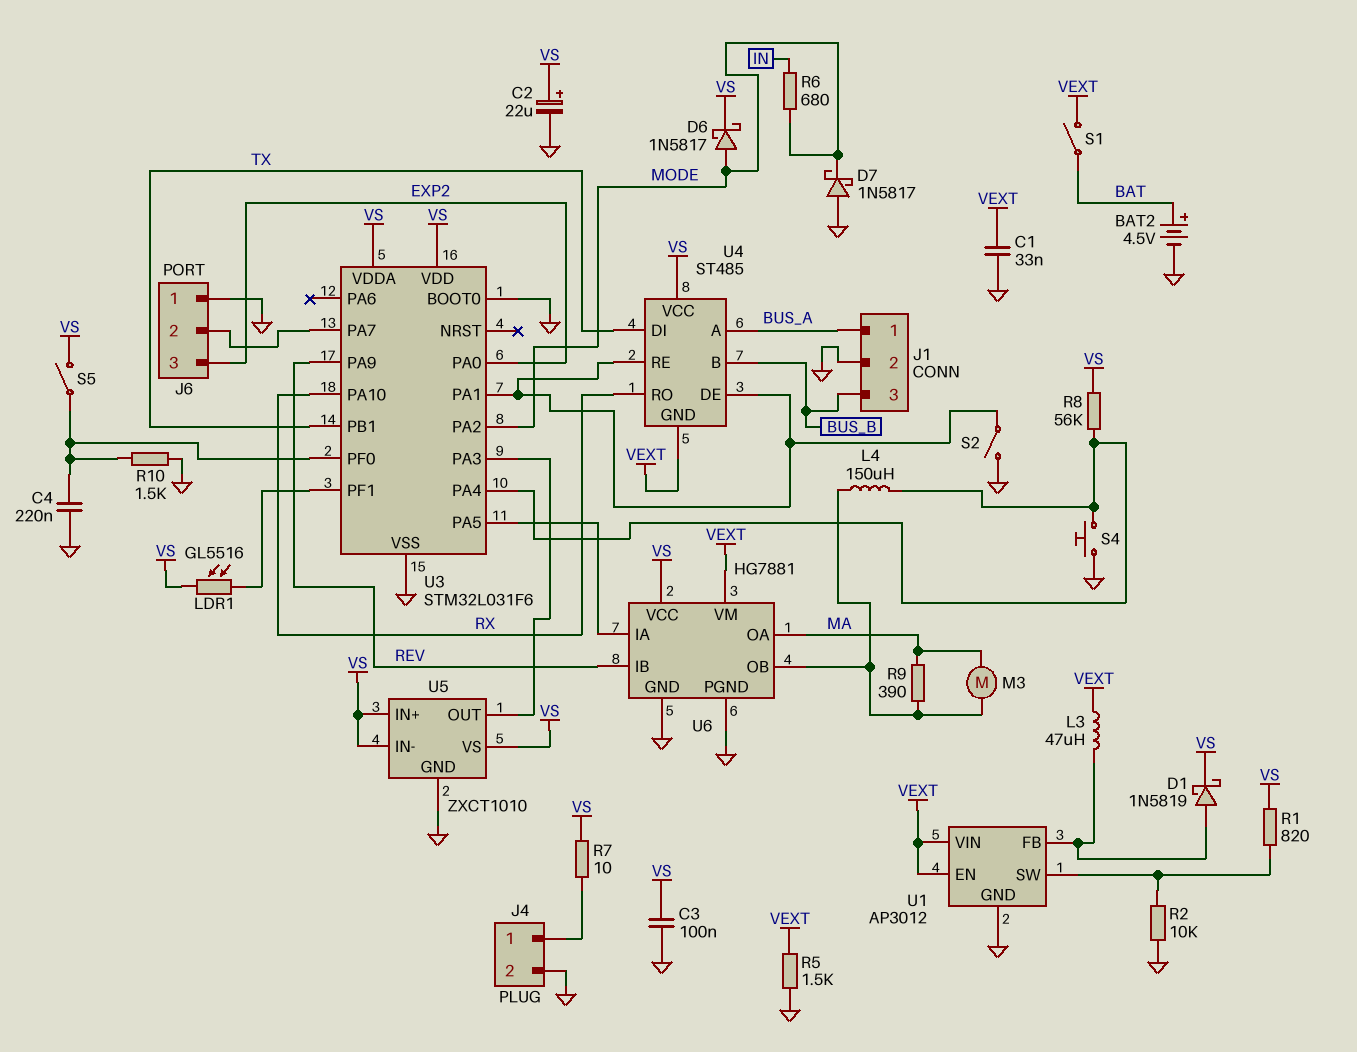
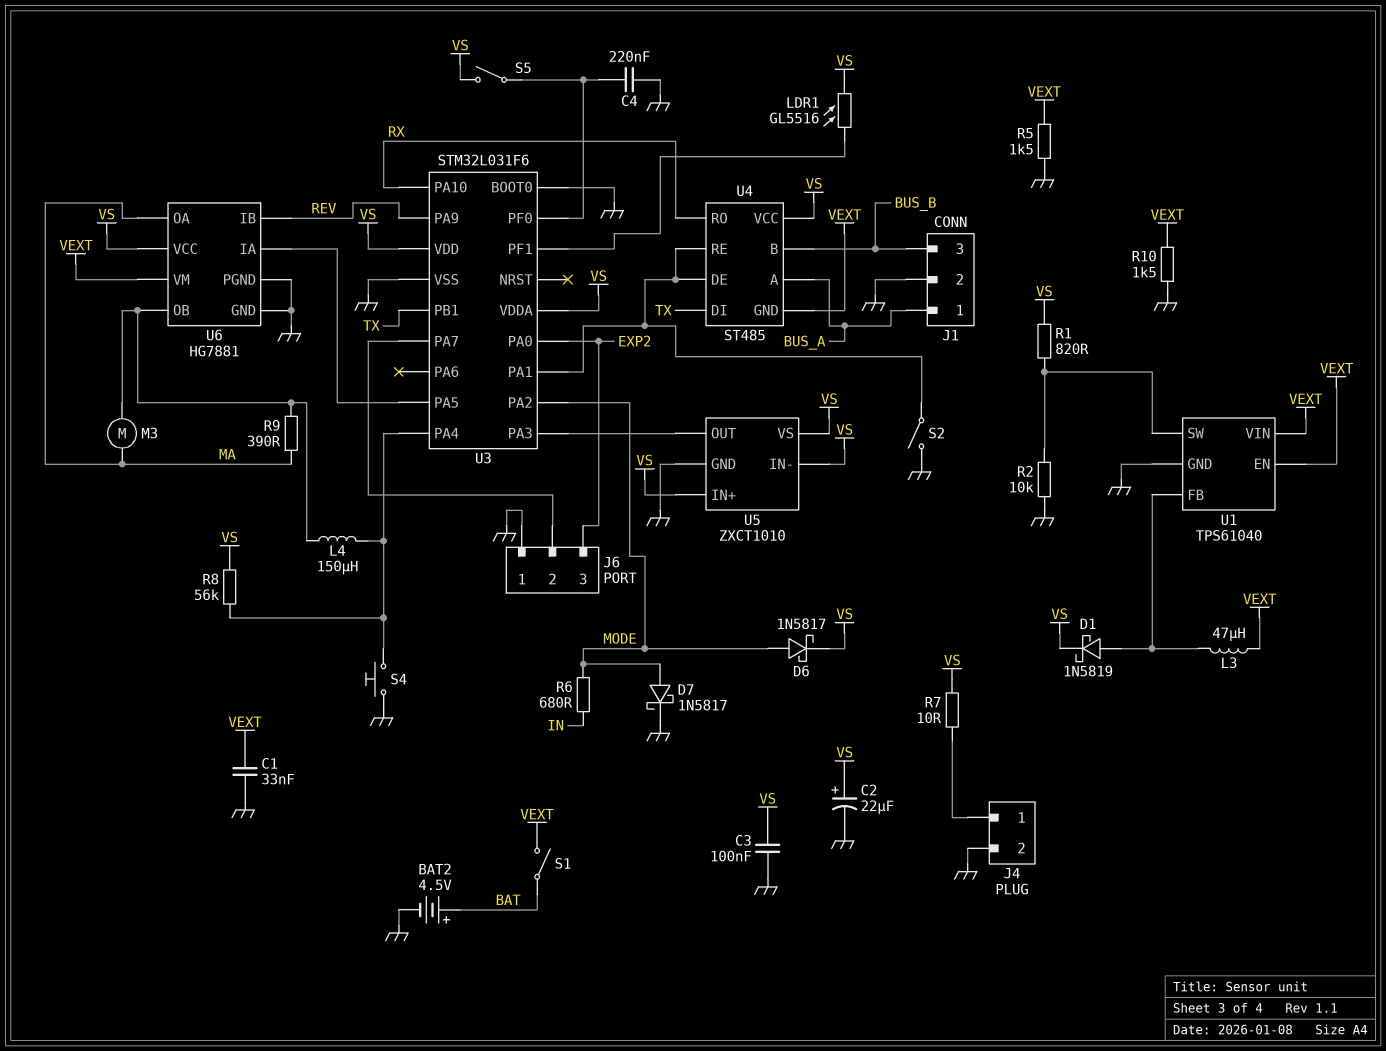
D7: schottky 1N5817 (A GND, K MODE) -> schottky 1N5817 (A MODE, K GND)
R10: 1.5k (GND, U3/PF0) -> 1.5k (GND, VEXT)
U1: AP3012 -> TPS61040

